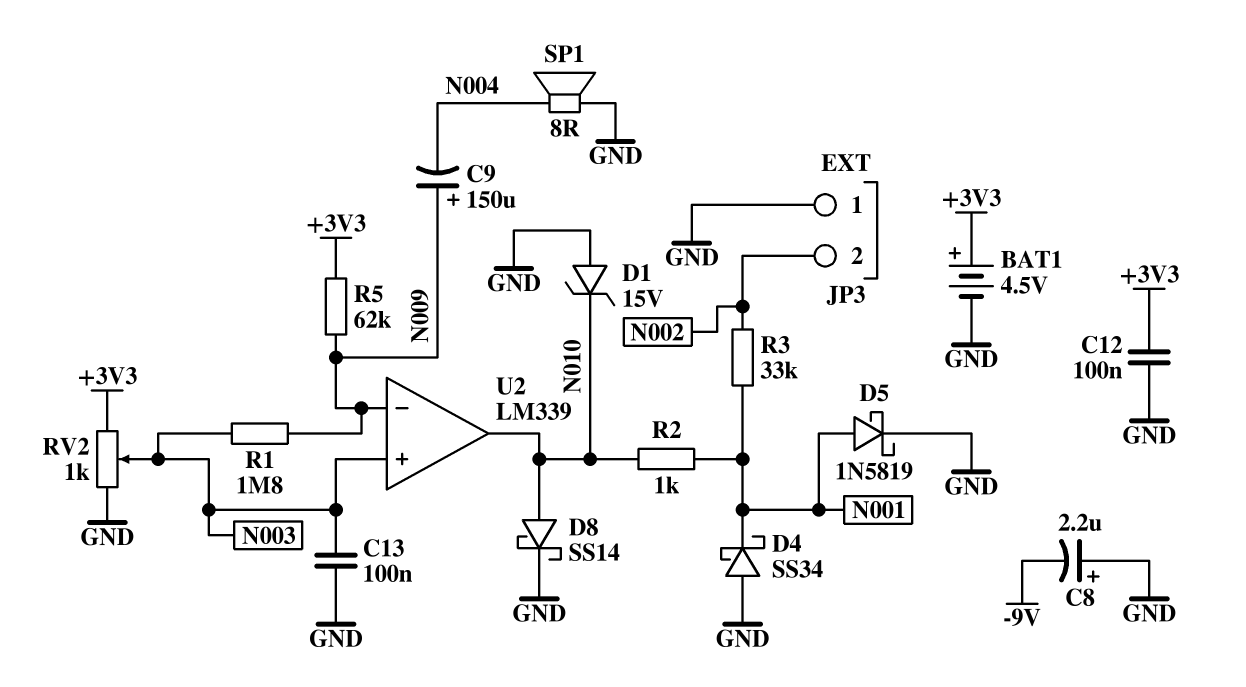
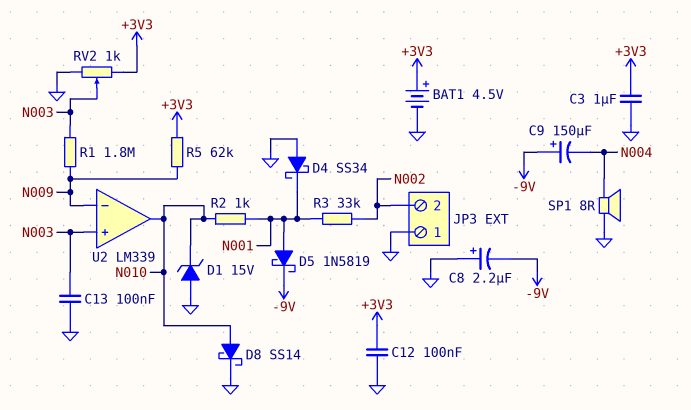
C3: none -> 1uF (+3V3, GND)
C9: 150uF (plus N009, minus N004) -> 150uF (plus -9V, minus N004)
D5: schottky 1N5819 (A N001, K GND) -> schottky 1N5819 (A N001, K -9V)

